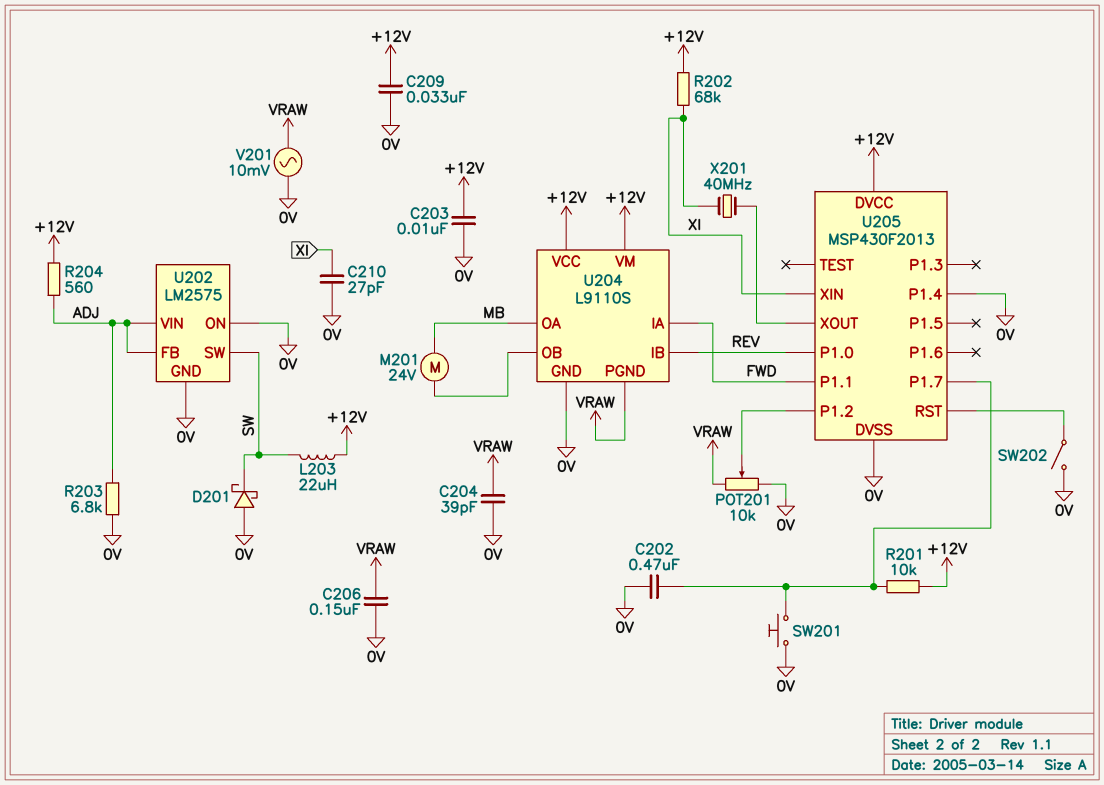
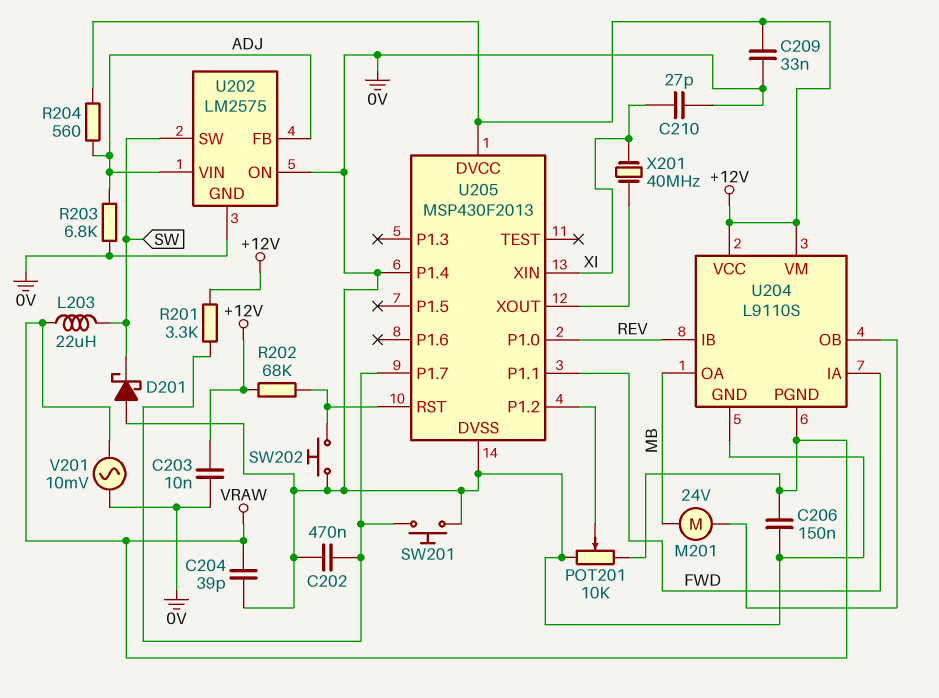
L203: 22uH (+12V, SW) -> 22uH (SW, VRAW)
R201: 10k (+12V, U205/P1.7) -> 3.3k (+12V, U205/P1.7)
R202: 68k (+12V, XI) -> 68k (+12V, U205/RST)
SW202: switch (0V, U205/RST) -> button (0V, U205/RST)

